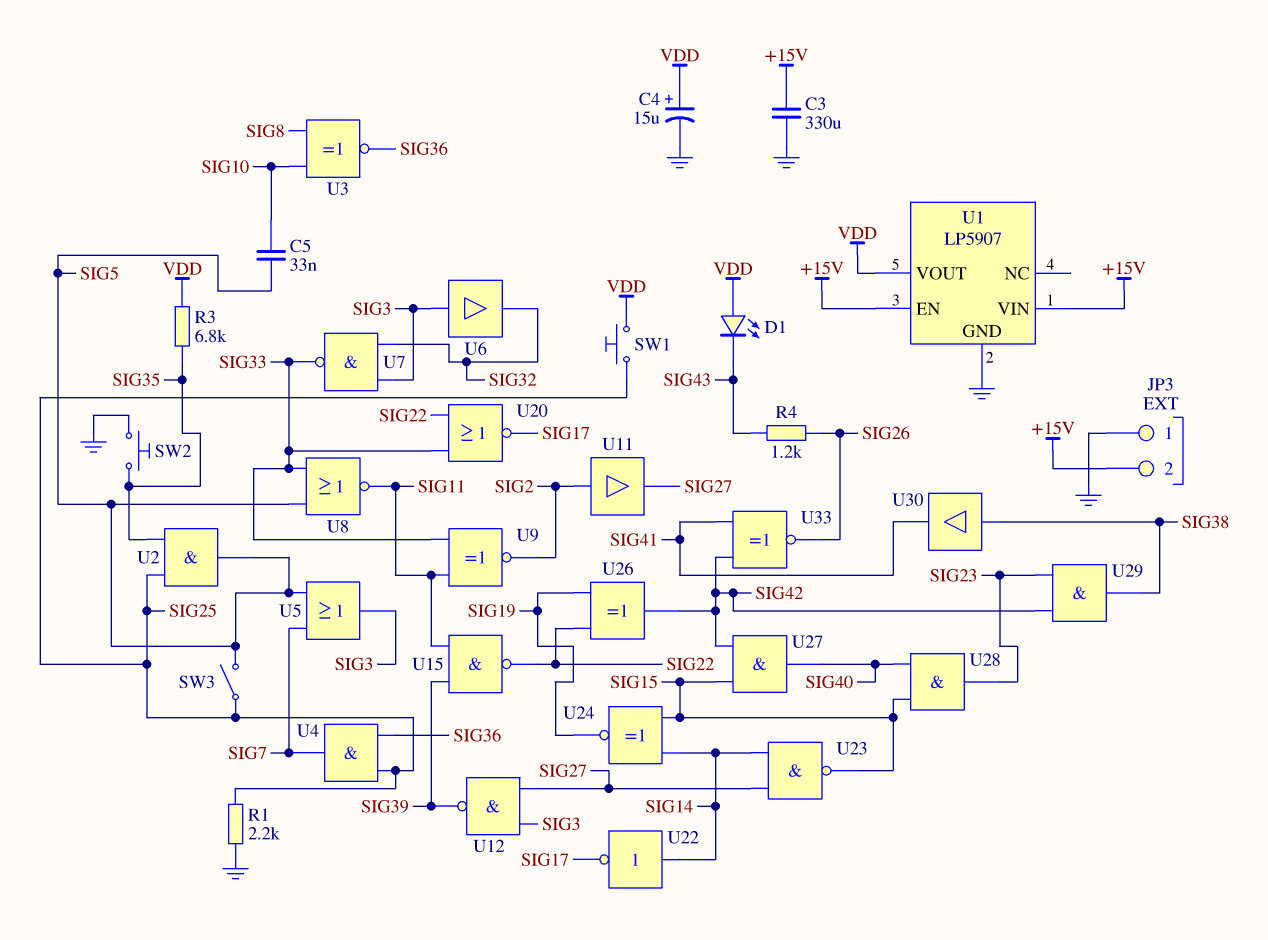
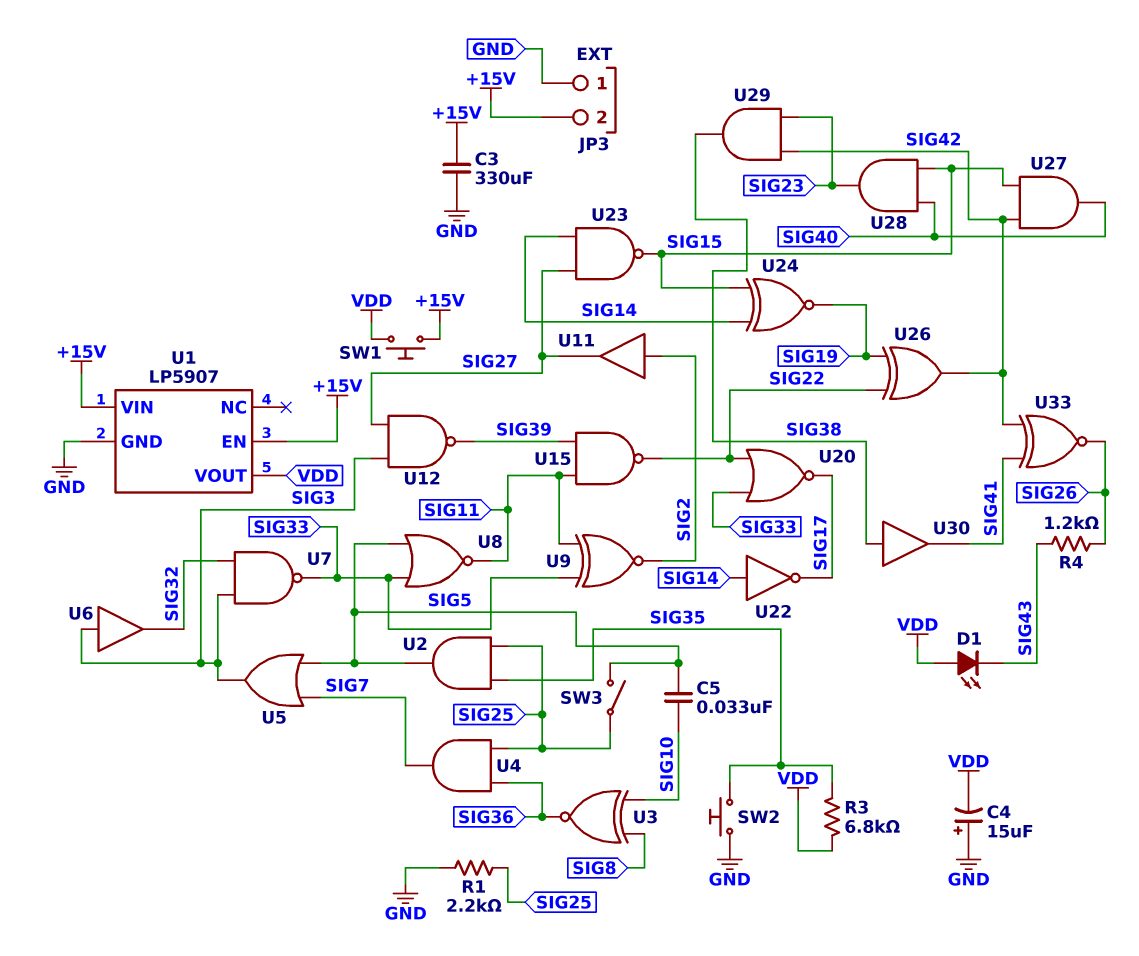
C4: 15uF (plus VDD, minus GND) -> 15uF (plus GND, minus VDD)
SW1: button (SIG25, VDD) -> button (+15V, VDD)

